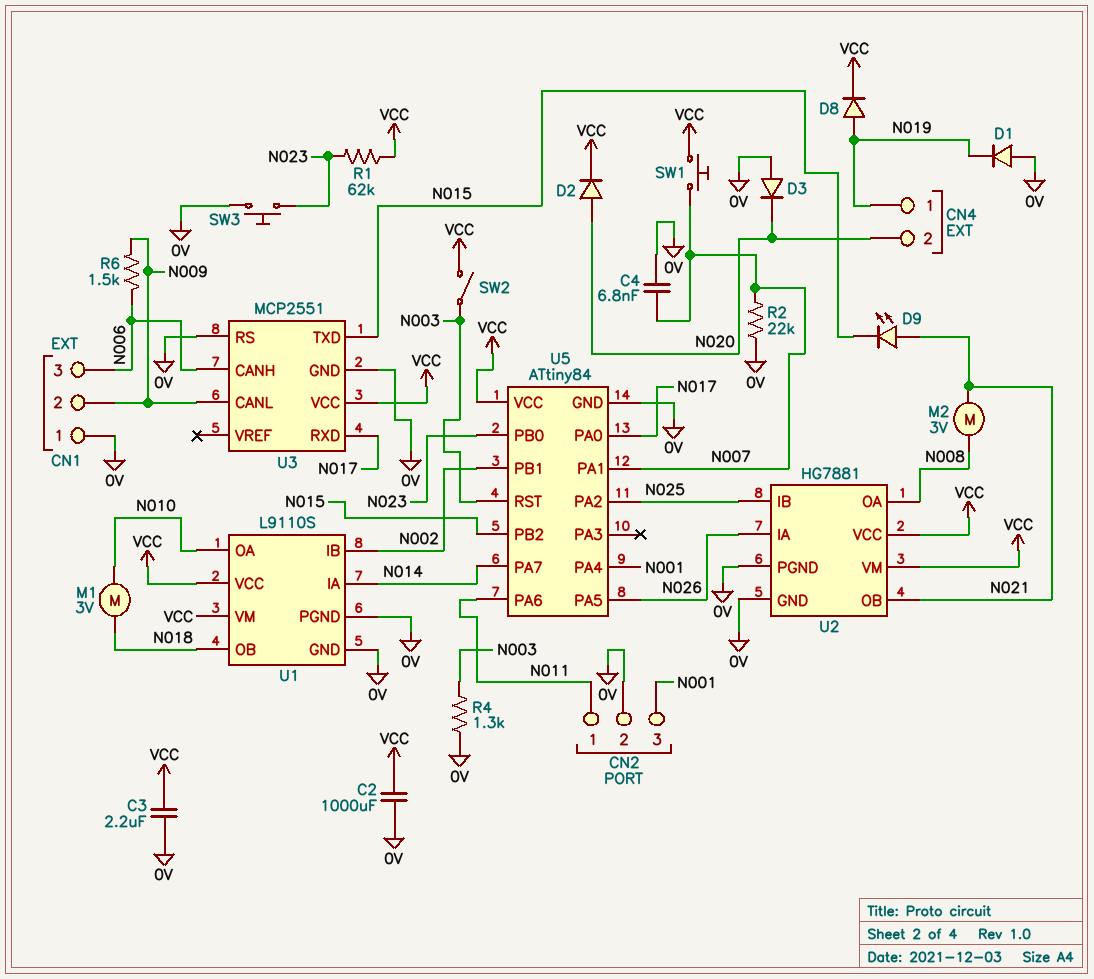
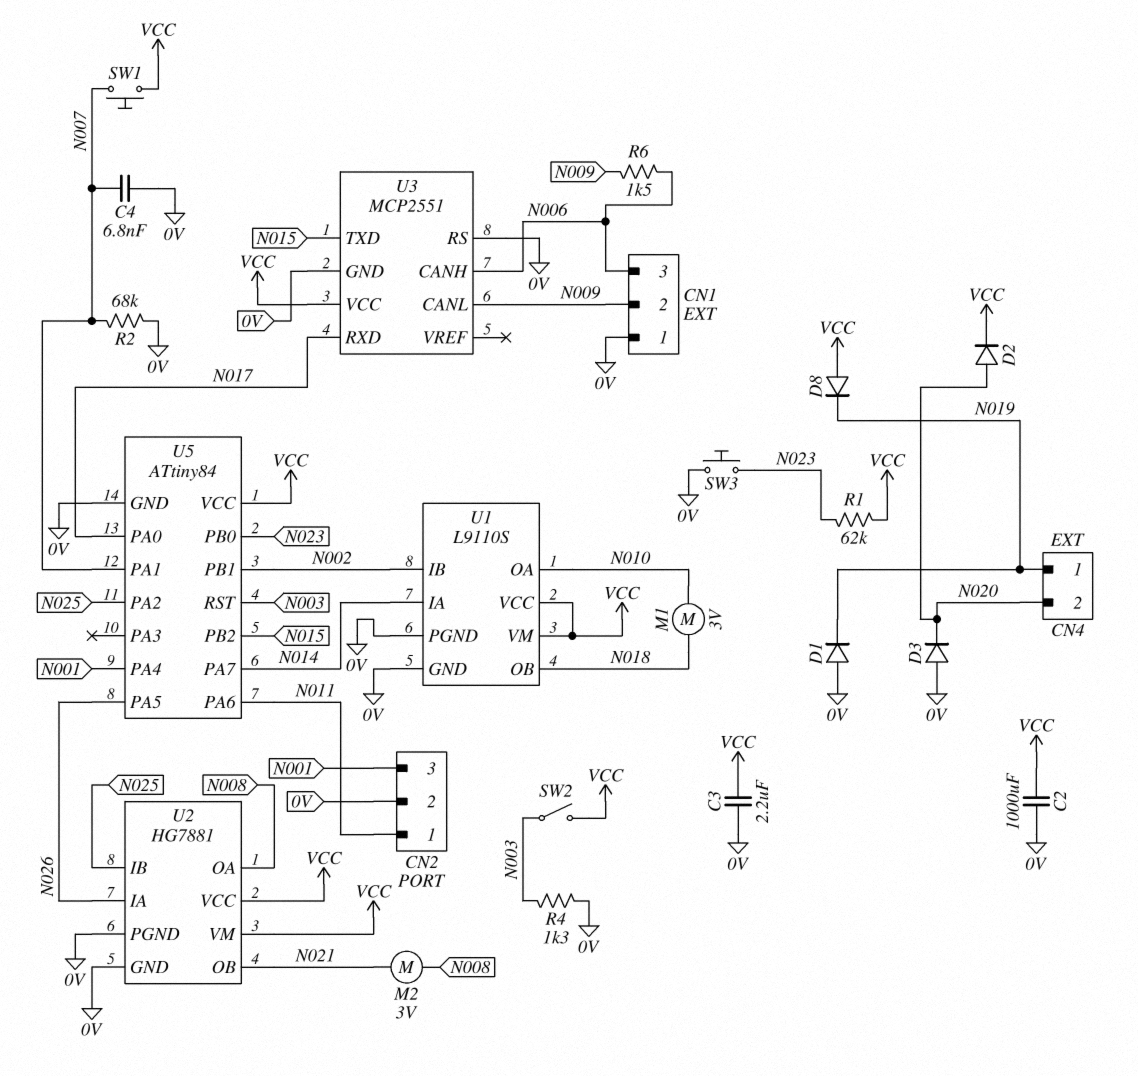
D8: diode (A N019, K VCC) -> diode (A VCC, K N019)
D9: LED (A N021, K N015) -> none
R2: 22k (0V, N007) -> 68k (0V, N007)

